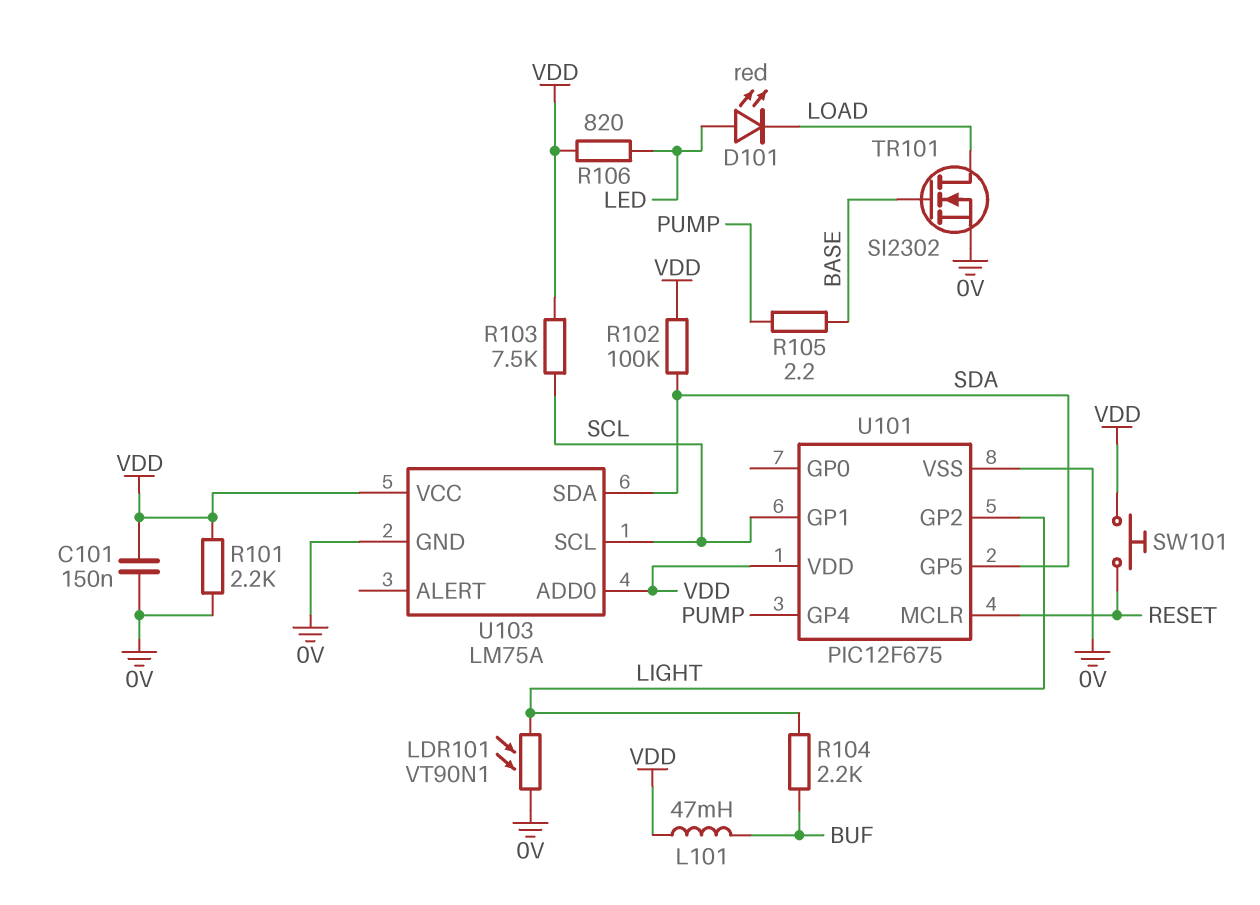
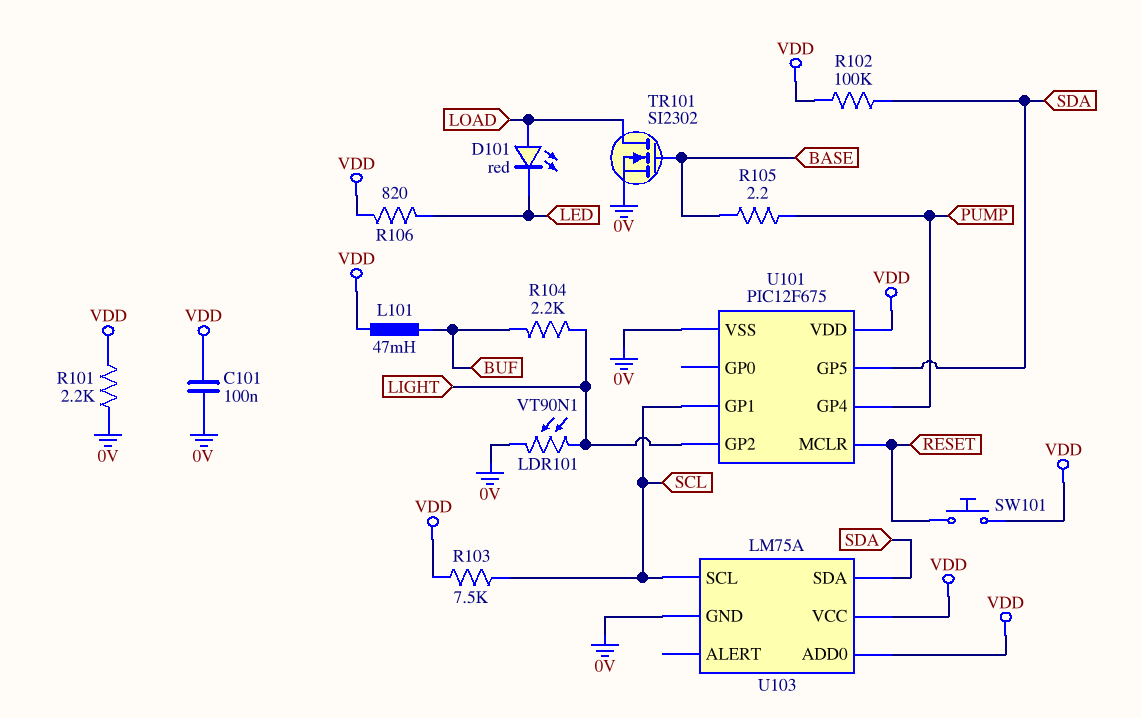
C101: 150nF (0V, VDD) -> 100nF (0V, VDD)
D101: LED red (A LED, K LOAD) -> LED red (A LOAD, K LED)

